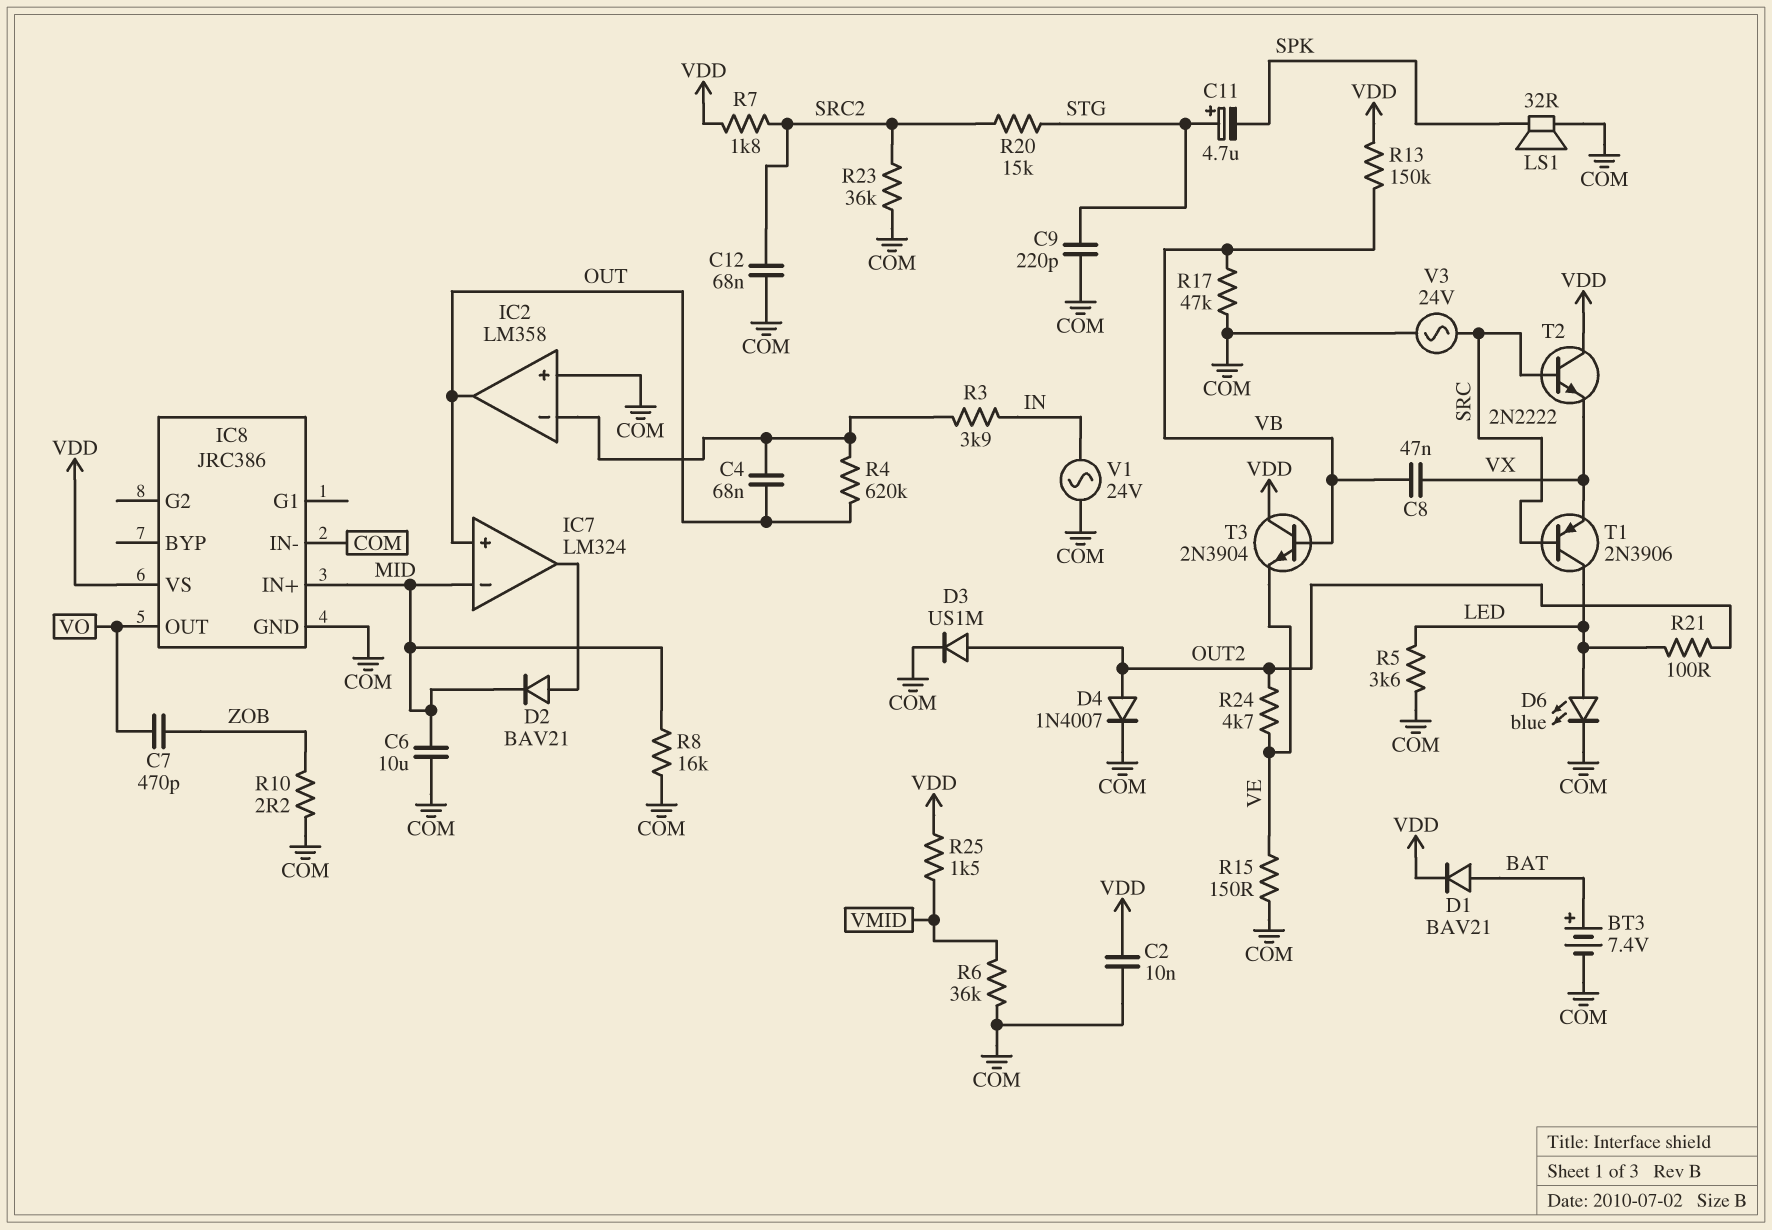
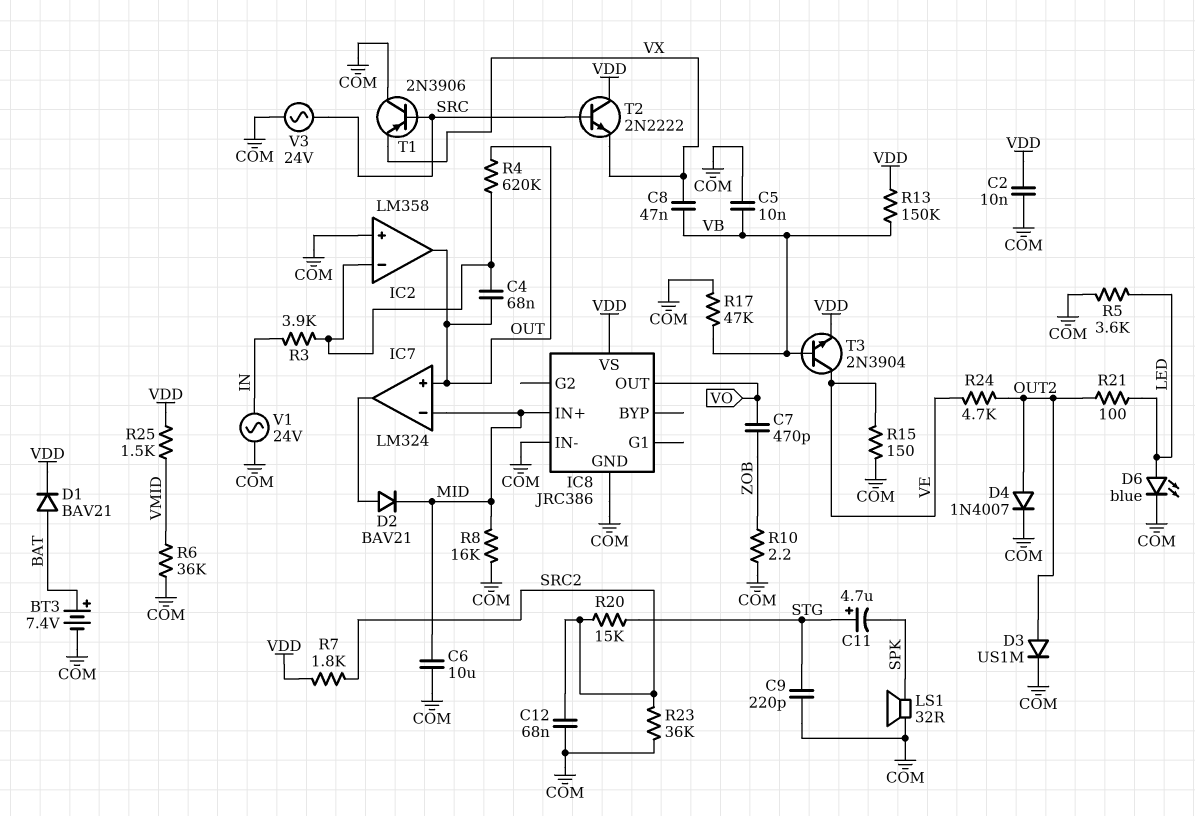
C5: none -> 10nF (COM, VB)
T1: PNP 2N3906 (B SRC, C LED, E VX) -> PNP 2N3906 (B SRC, C COM, E VX)
T3: NPN 2N3904 (B VB, C VDD, E VE) -> NPN 2N3904 (B VB, C VE, E VDD)

